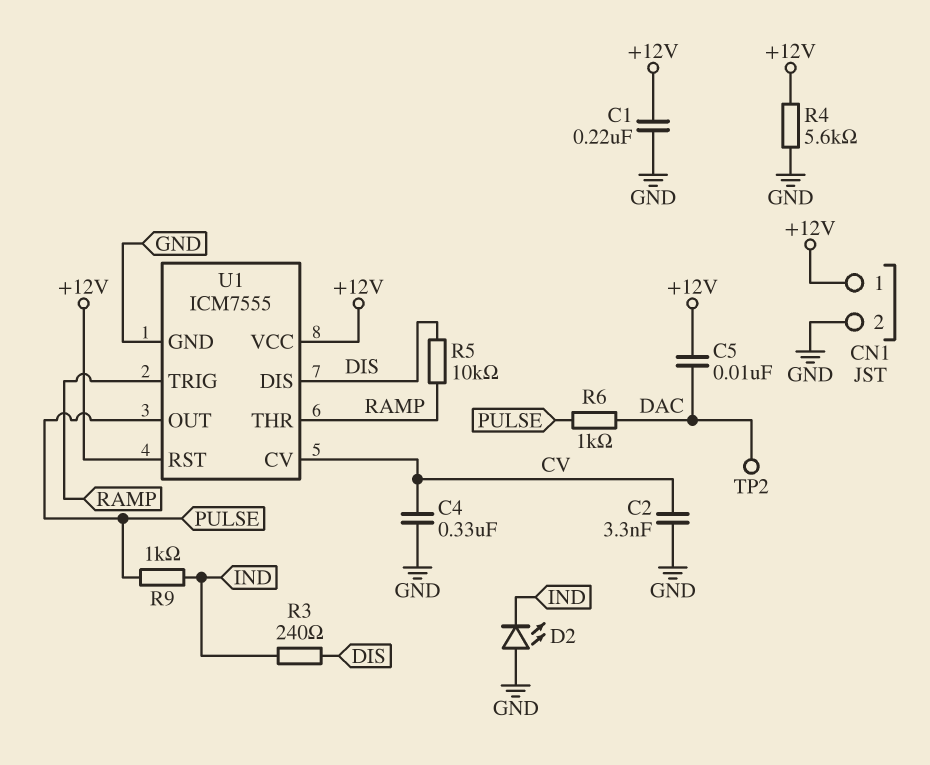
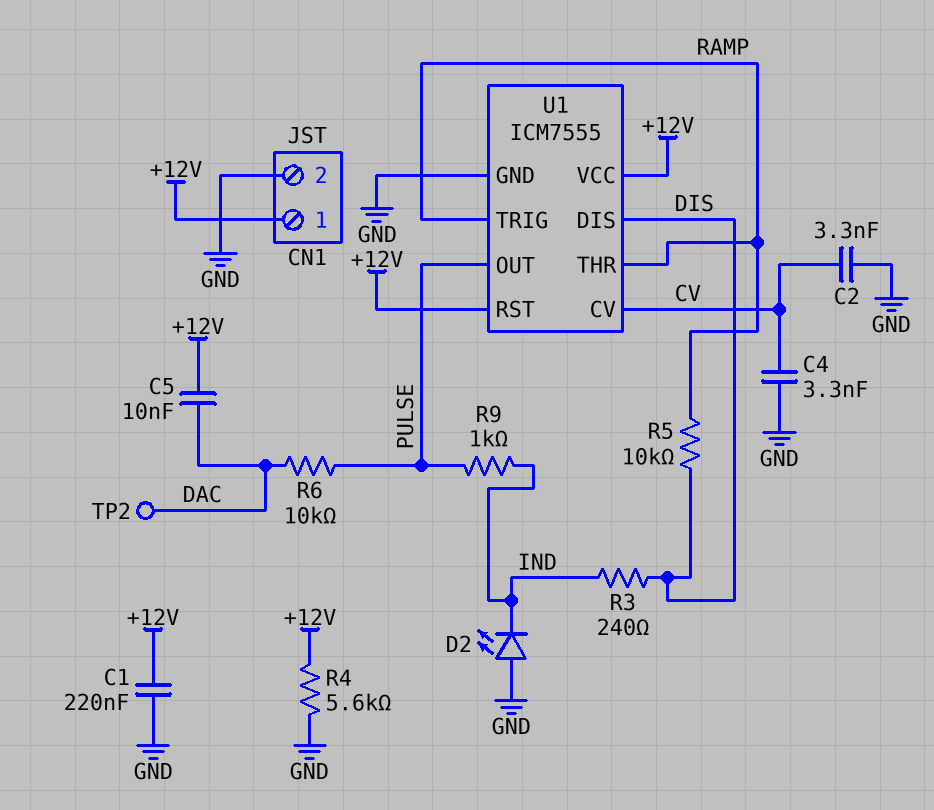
C4: 330nF (CV, GND) -> 3.3nF (CV, GND)
R6: 1k (DAC, PULSE) -> 10k (DAC, PULSE)

